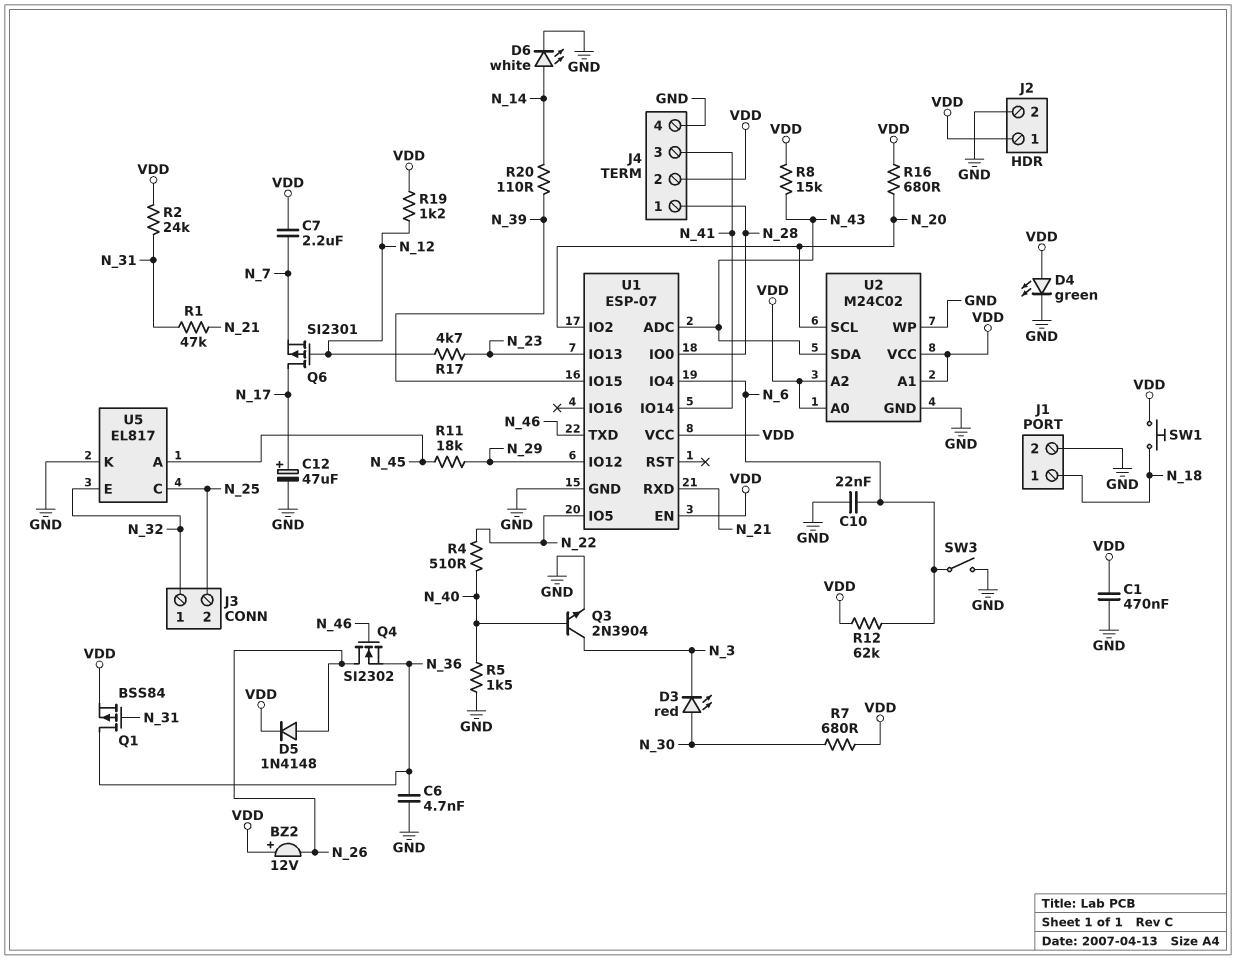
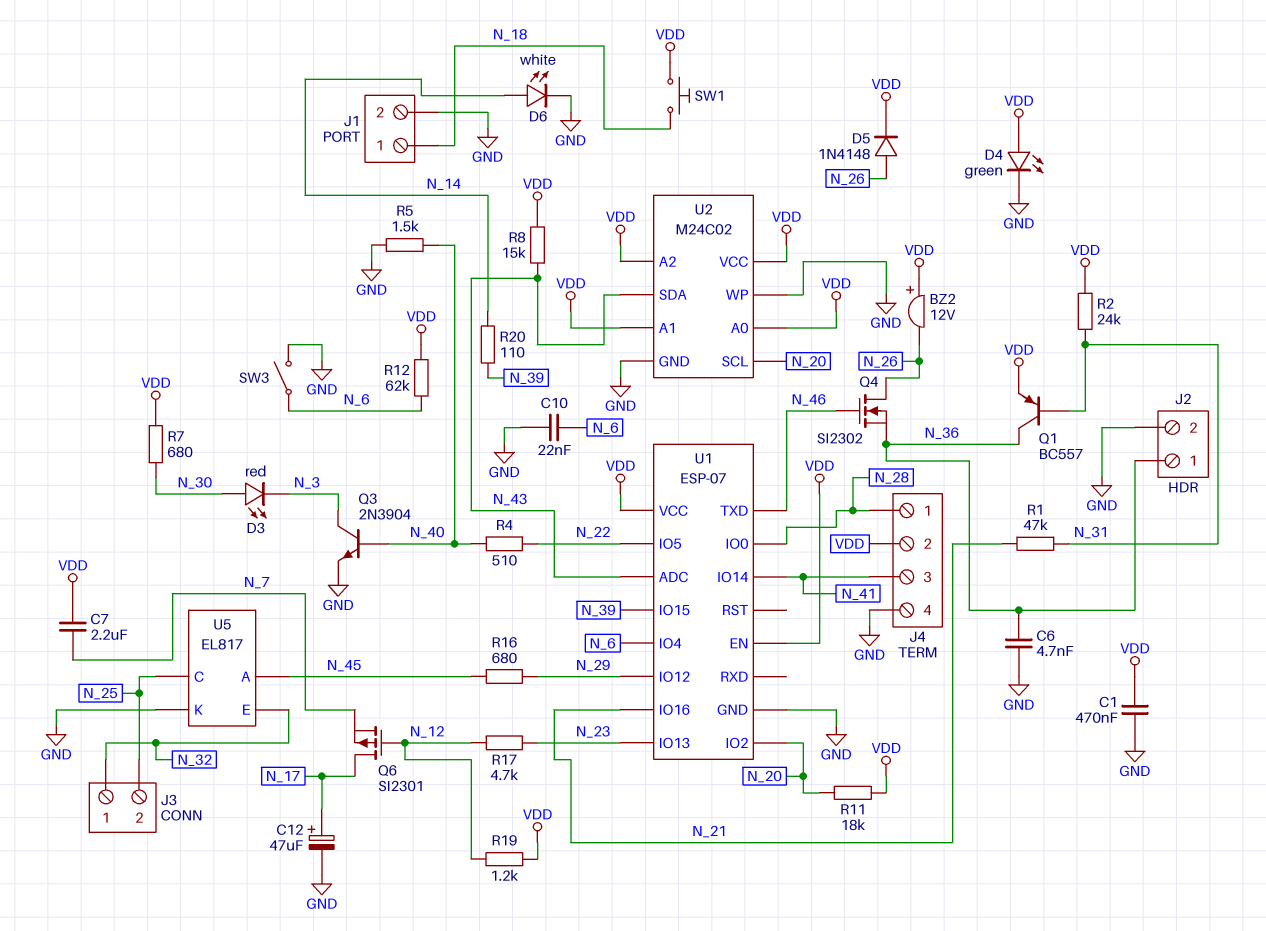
J2 pin 1: VDD -> N_36
Q1: PMOS BSS84 (G N_31, D N_36, S VDD) -> PNP BC557 (B N_31, C N_36, E VDD)
R11: 18k (N_29, N_45) -> 18k (N_20, VDD)
R16: 680 (N_20, VDD) -> 680 (N_29, N_45)
U1 pin IO16: none -> N_21
U1 pin RXD: N_21 -> none

